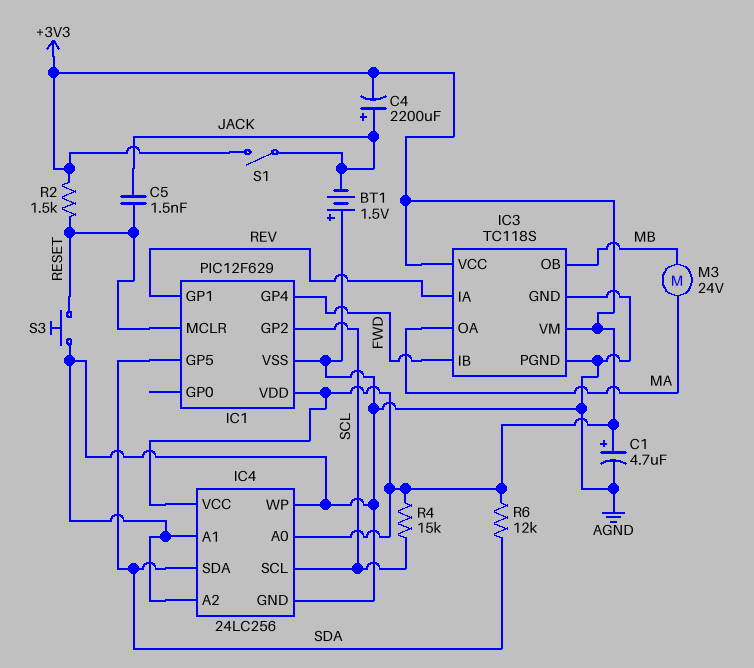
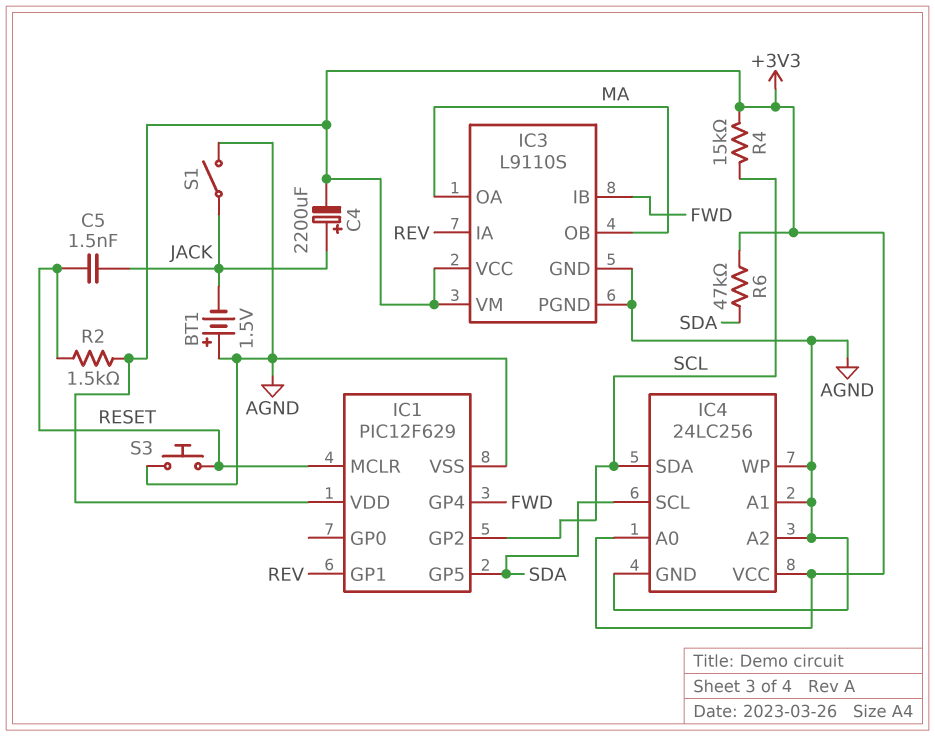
C1: 4.7uF (plus +3V3, minus AGND) -> none
IC3: TC118S -> L9110S
IC3 pin OB: MB -> MA
IC4 pin SCL: SCL -> SDA
IC4 pin SDA: SDA -> SCL
M3: motor 24V (MA, MB) -> none
R6: 12k (+3V3, SDA) -> 47k (+3V3, SDA)
S1: switch (+3V3, JACK) -> switch (AGND, JACK)

